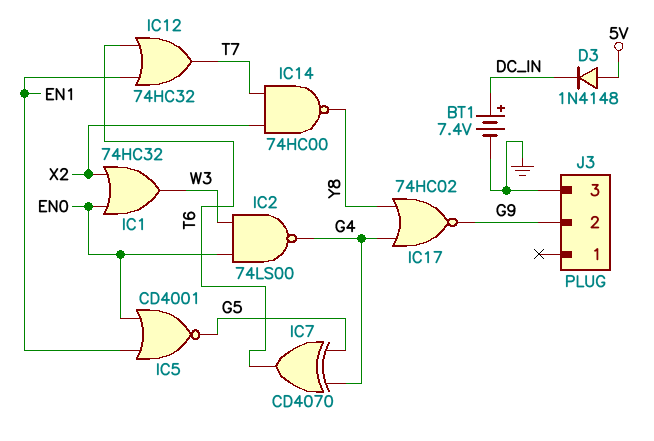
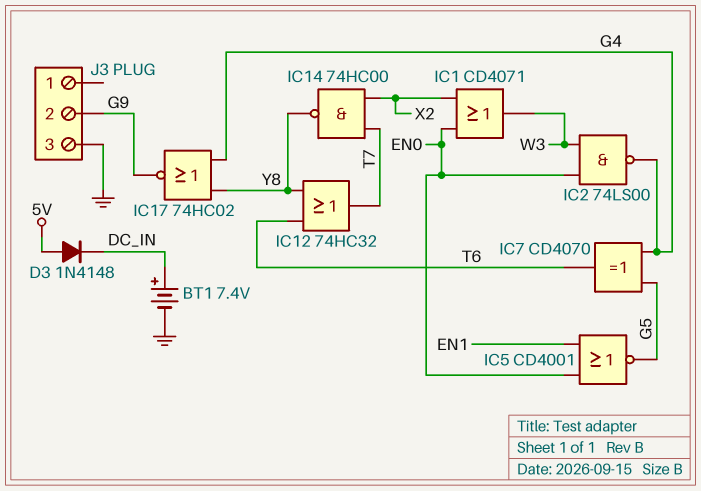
IC1: OR 74HC32 (in EN0, in X2, out W3) -> OR CD4071 (in EN0, in X2, out W3)
IC12: OR 74HC32 (in EN1, in T6, out T7) -> OR 74HC32 (in T6, in Y8, out T7)

